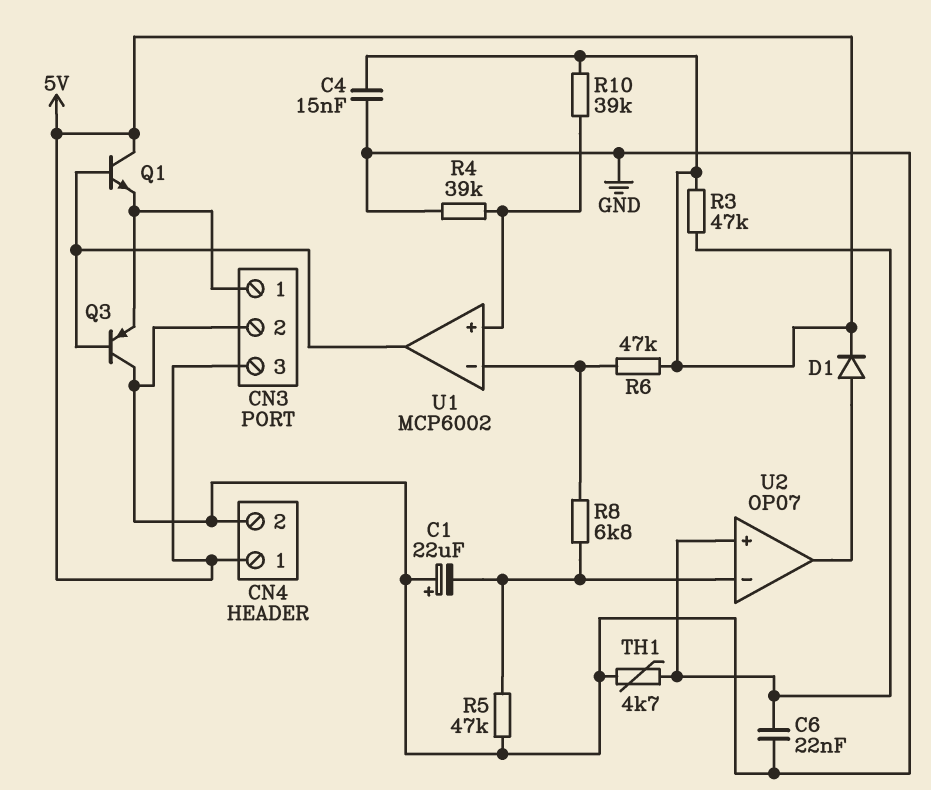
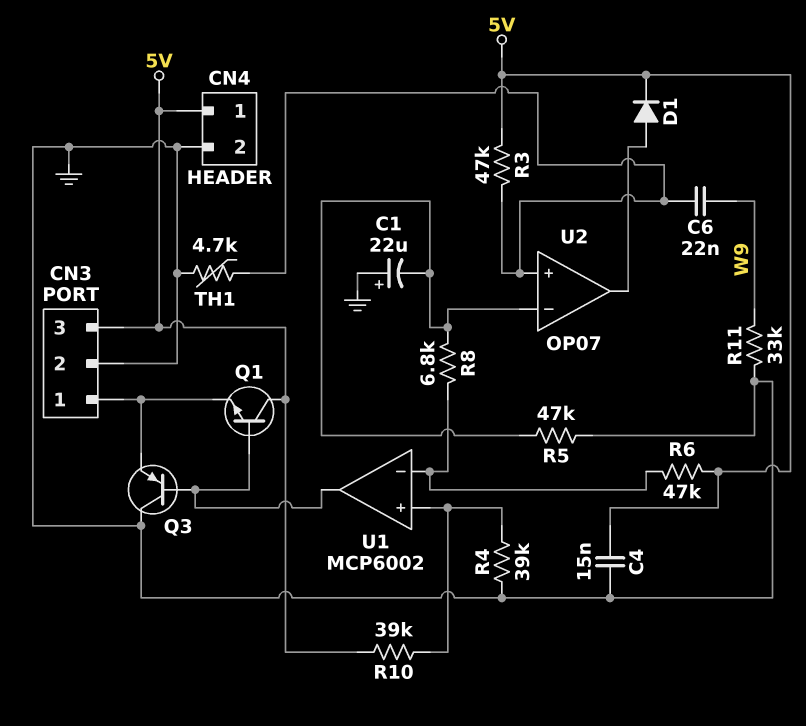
C6: 22nF (GND, U2/in+) -> 22nF (U2/in+, W9)
R11: none -> 33k (GND, W9)

